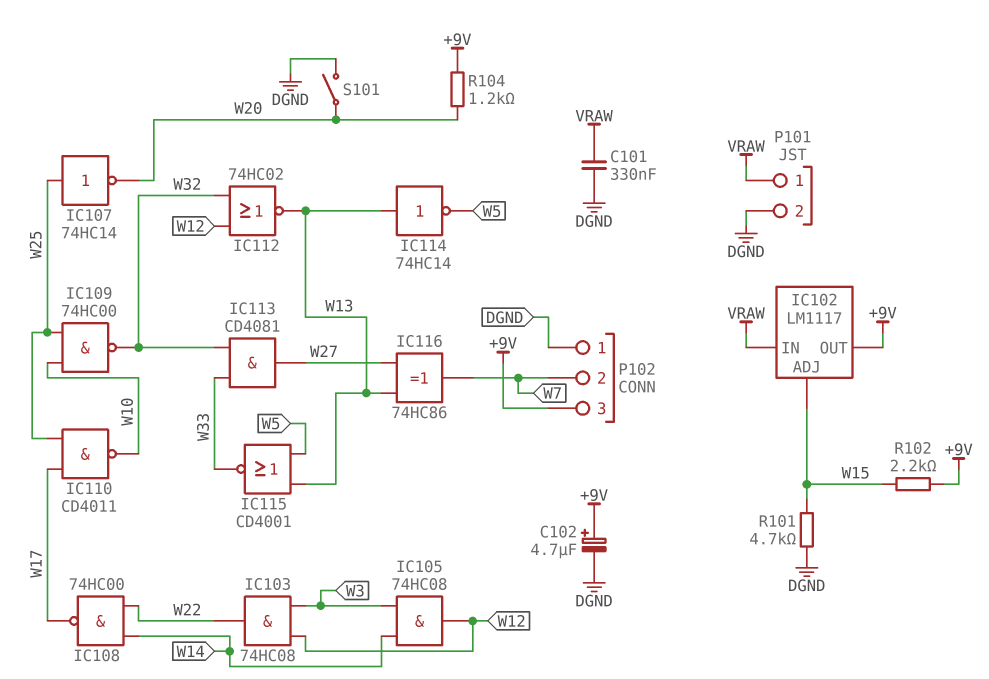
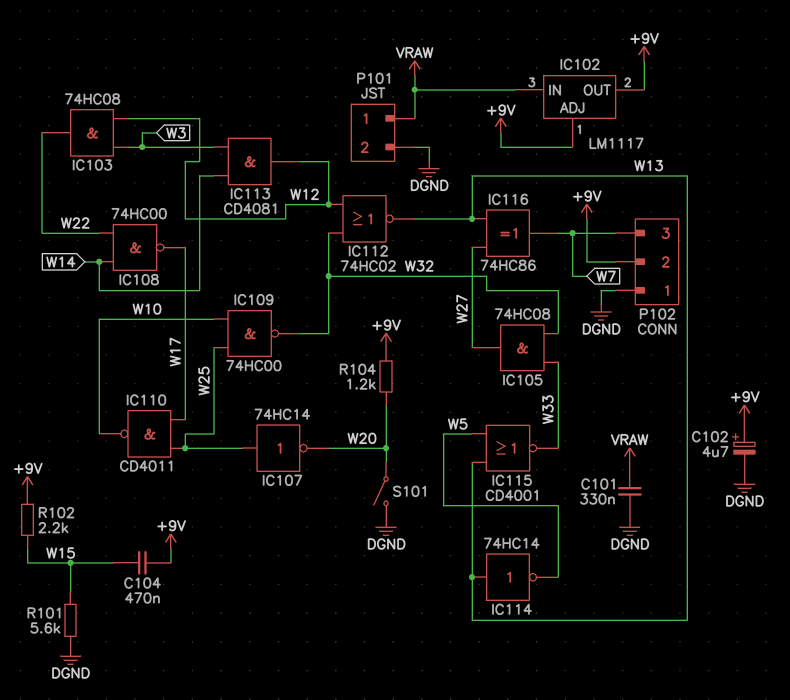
C104: none -> 470nF (+9V, W15)
IC102 pin ADJ: W15 -> +9V
IC105: AND 74HC08 (in W3, in W14, out W12) -> AND 74HC08 (in W32, in W33, out W27)
IC113: AND CD4081 (in W32, in W33, out W27) -> AND CD4081 (in W3, in W14, out W12)
P102 pin 2: W7 -> +9V
P102 pin 3: +9V -> W7
R101: 4.7k (DGND, W15) -> 5.6k (DGND, W15)

